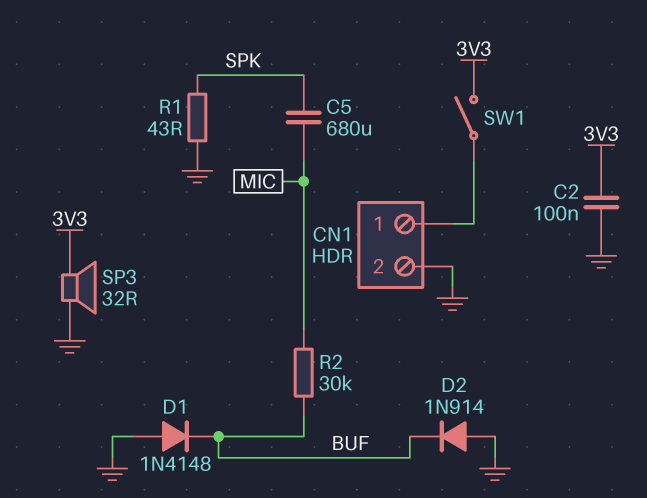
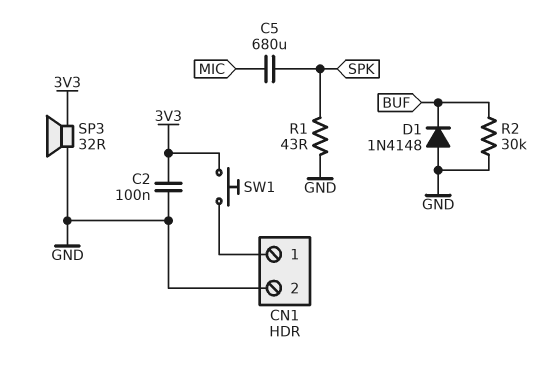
D2: diode 1N914 (A GND, K BUF) -> none
R2: 30k (BUF, MIC) -> 30k (BUF, GND)
SW1: switch (3V3, CN1/1) -> button (3V3, CN1/1)

